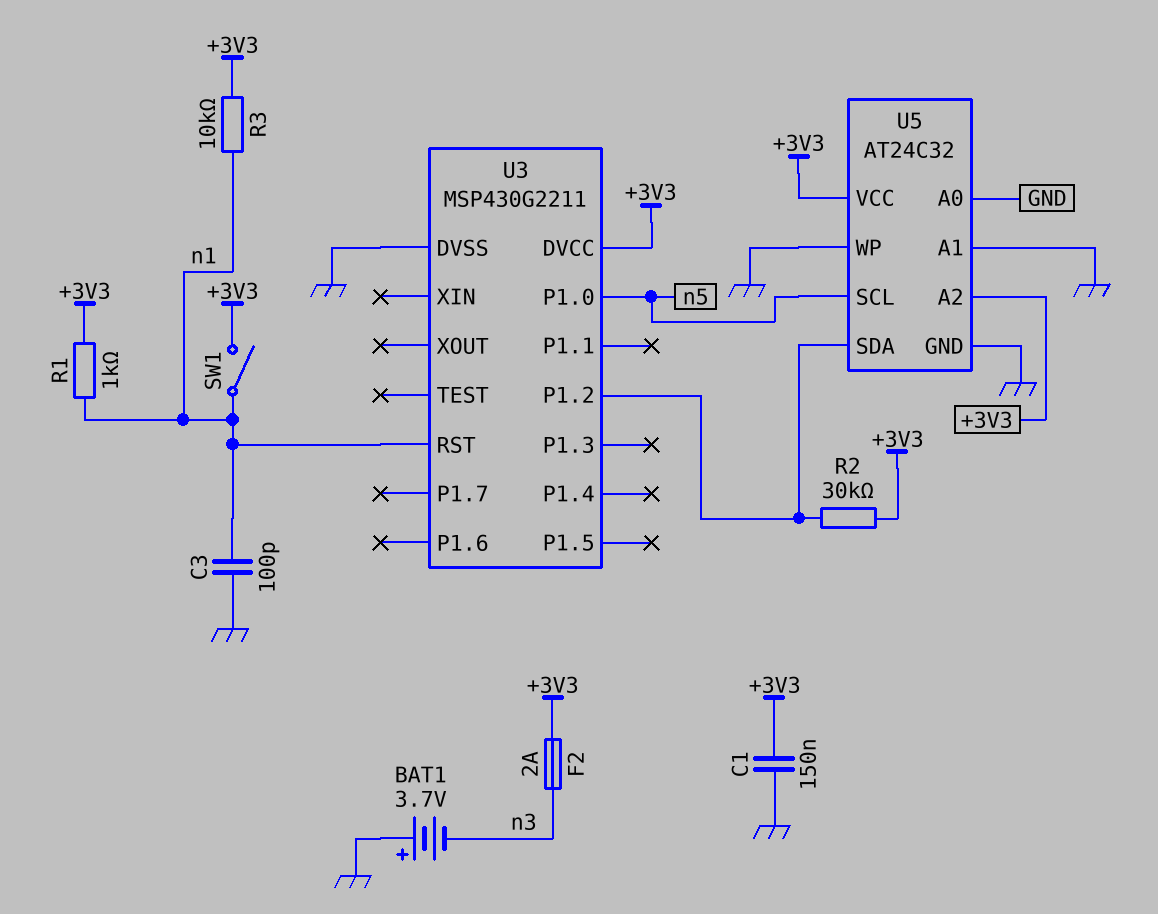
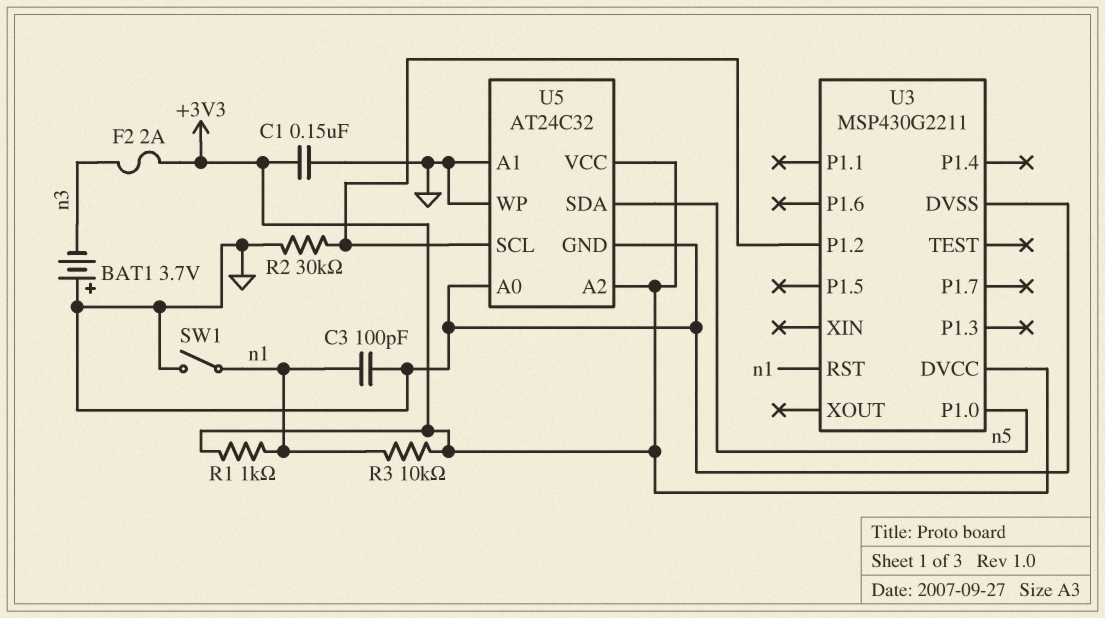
R2: 30k (+3V3, U3/P1.2) -> 30k (GND, U3/P1.2)
SW1: switch (+3V3, n1) -> switch (GND, n1)
U5 pin SCL: n5 -> U3/P1.2
U5 pin SDA: U3/P1.2 -> n5

